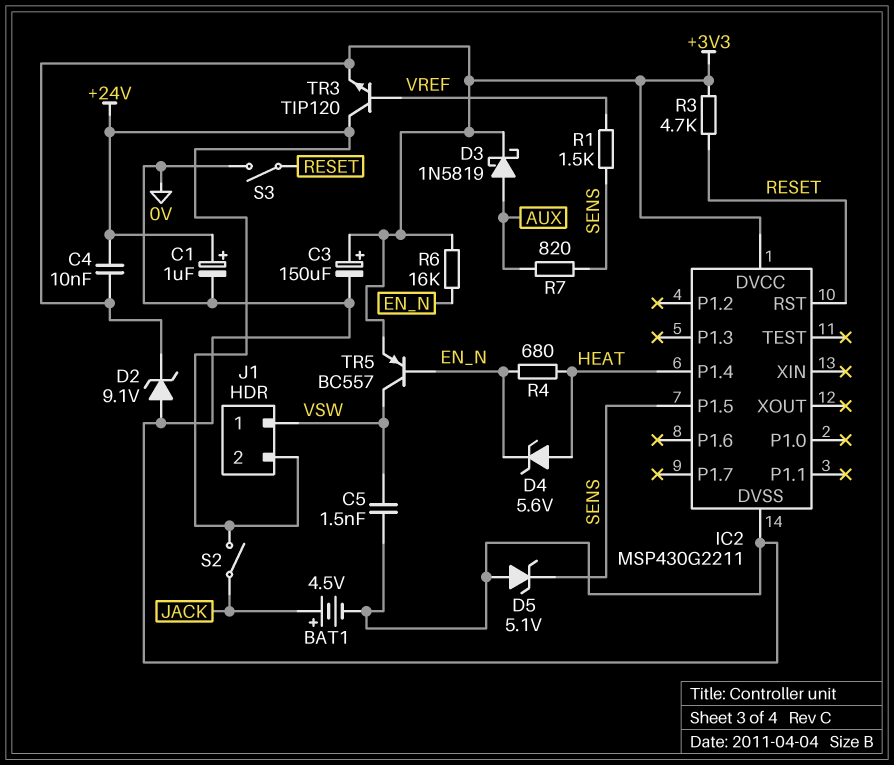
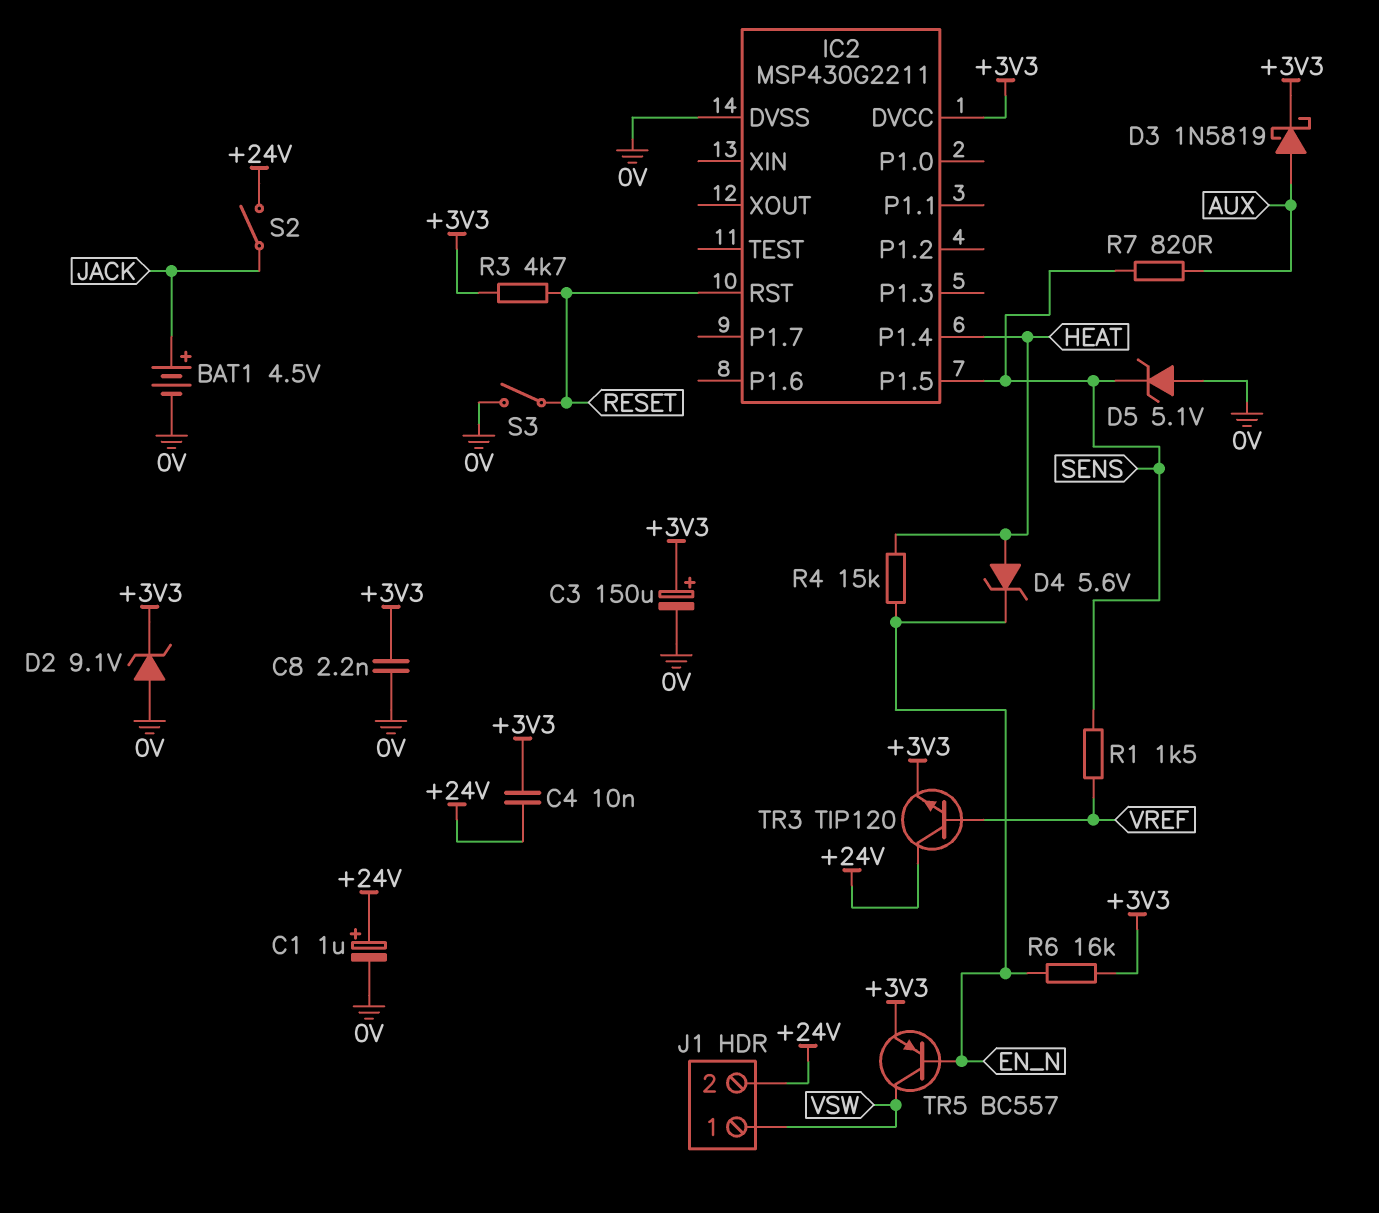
C5: 1.5nF (0V, VSW) -> none
C8: none -> 2.2nF (+3V3, 0V)
R4: 680 (EN_N, HEAT) -> 15k (EN_N, HEAT)

